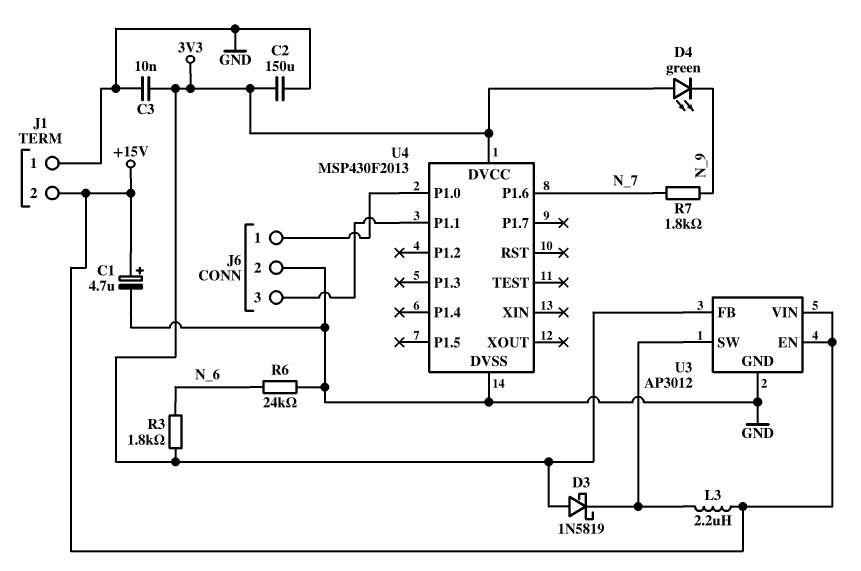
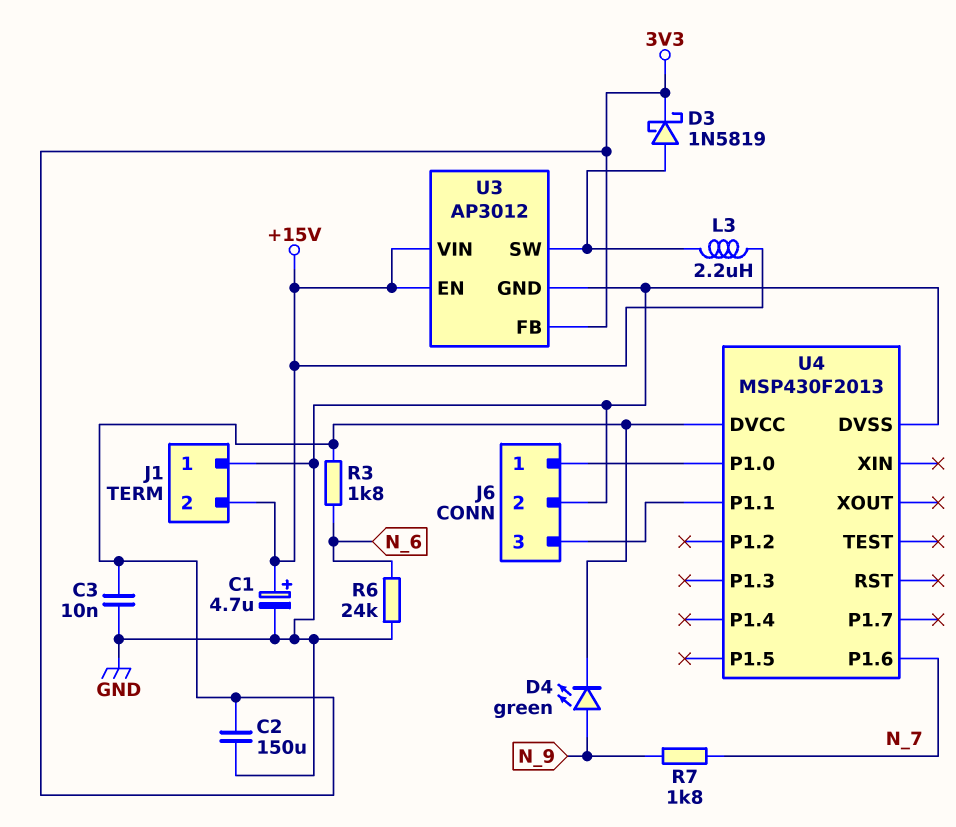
D3: schottky 1N5819 (A 3V3, K U3/SW) -> schottky 1N5819 (A U3/SW, K 3V3)
D4: LED green (A 3V3, K N_9) -> LED green (A N_9, K 3V3)

